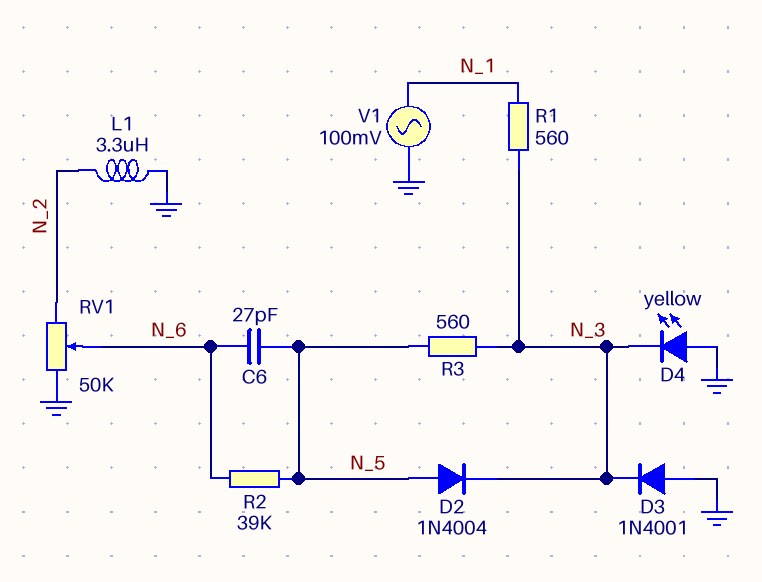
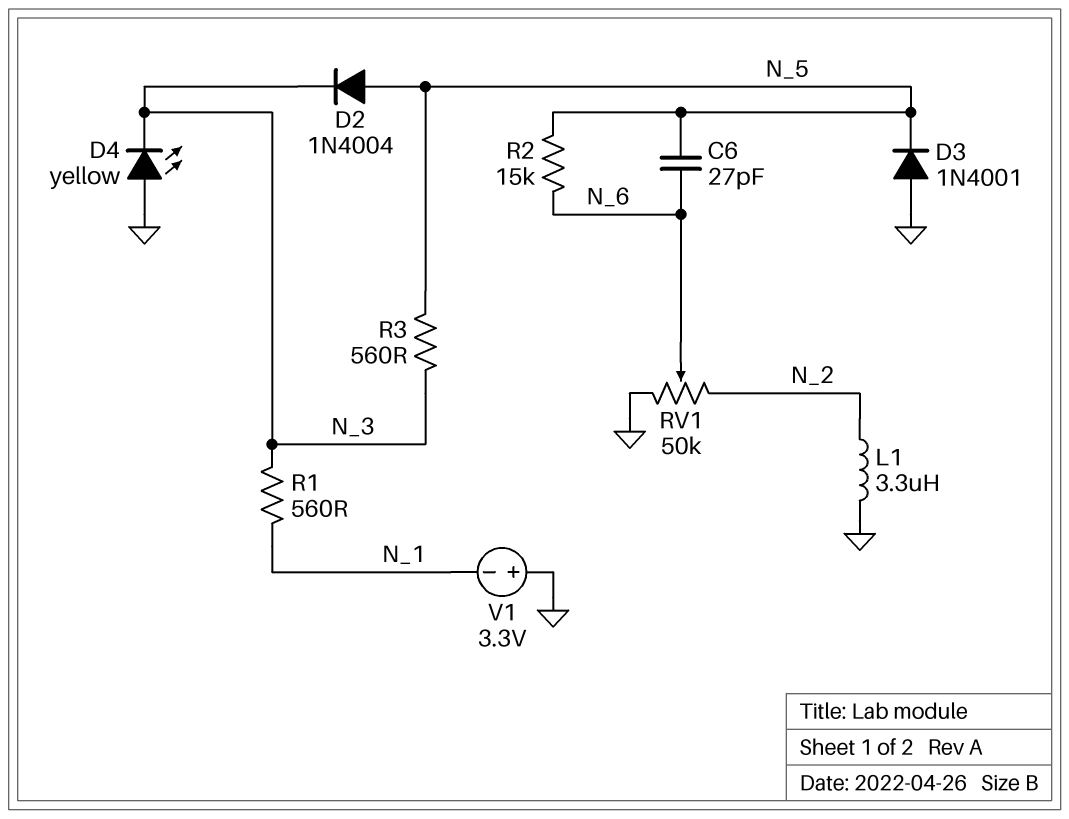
D3: diode 1N4001 (A GND, K N_3) -> diode 1N4001 (A GND, K N_5)
R2: 39k (N_5, N_6) -> 15k (N_5, N_6)
V1: AC 100mV (GND, N_1) -> 3.3V (plus GND, minus N_1)

